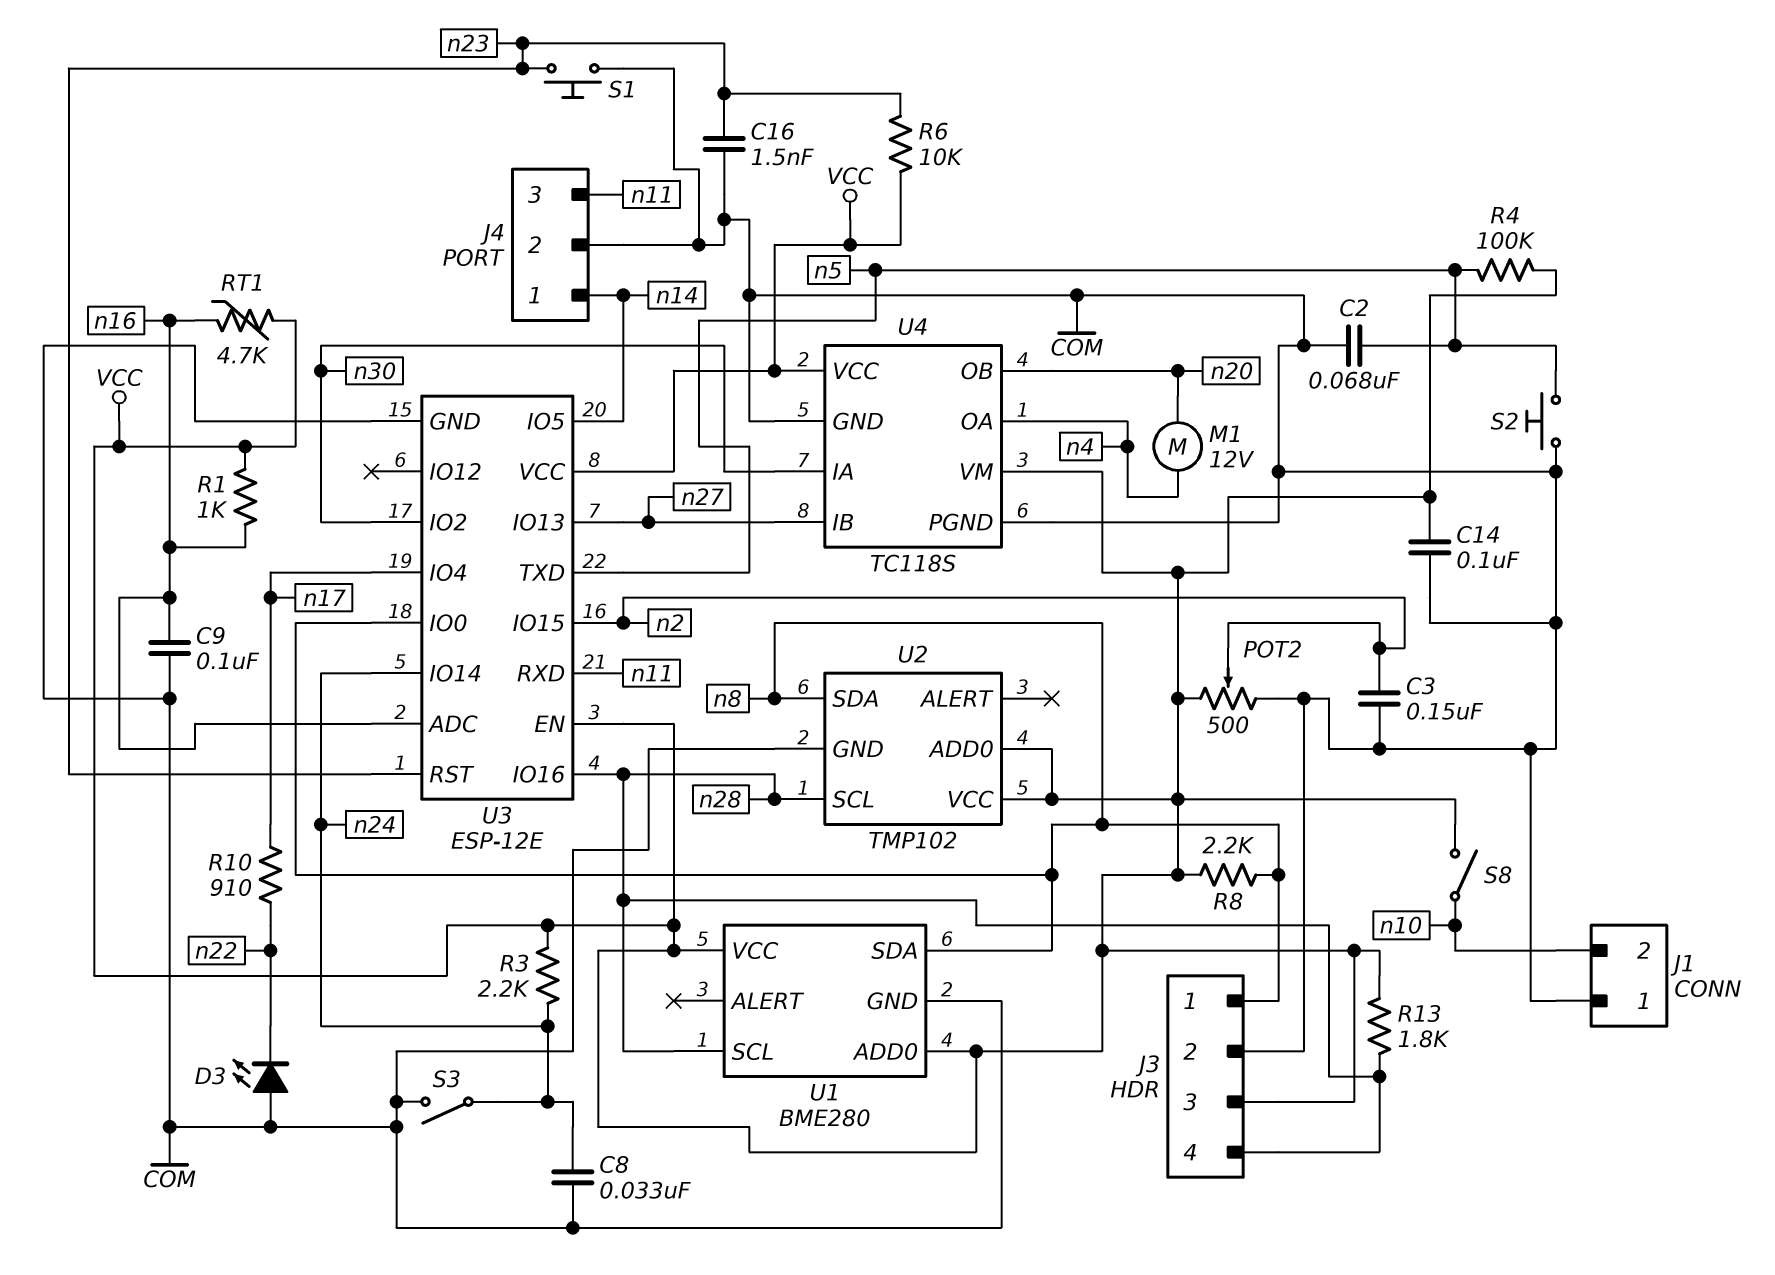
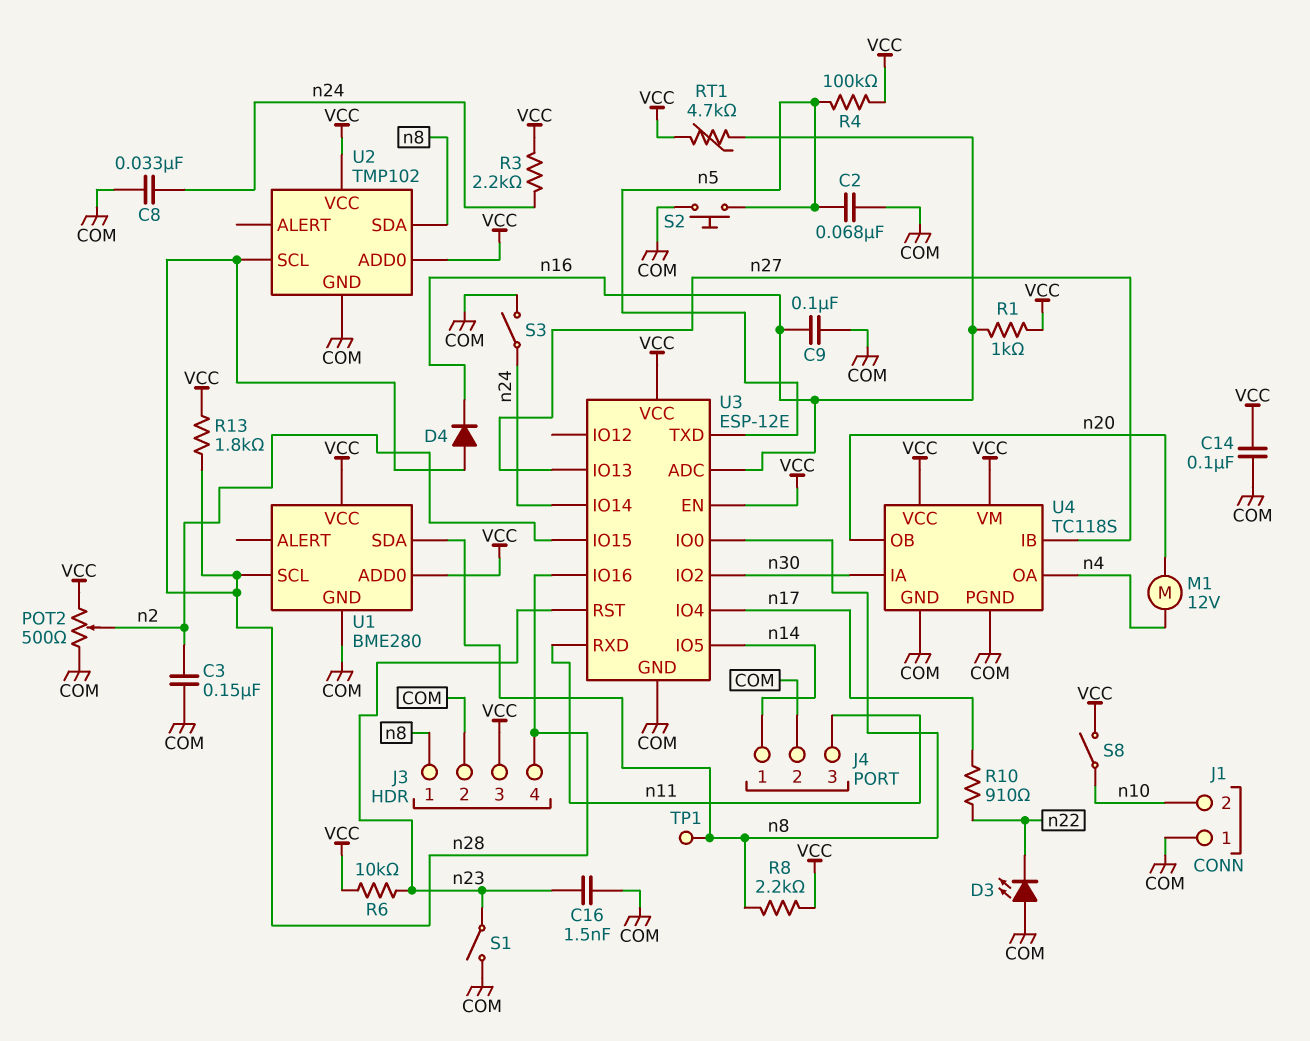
D4: none -> diode (A n28, K n16)
S1: button (COM, n23) -> switch (COM, n23)
TP1: none -> test point (n8)

